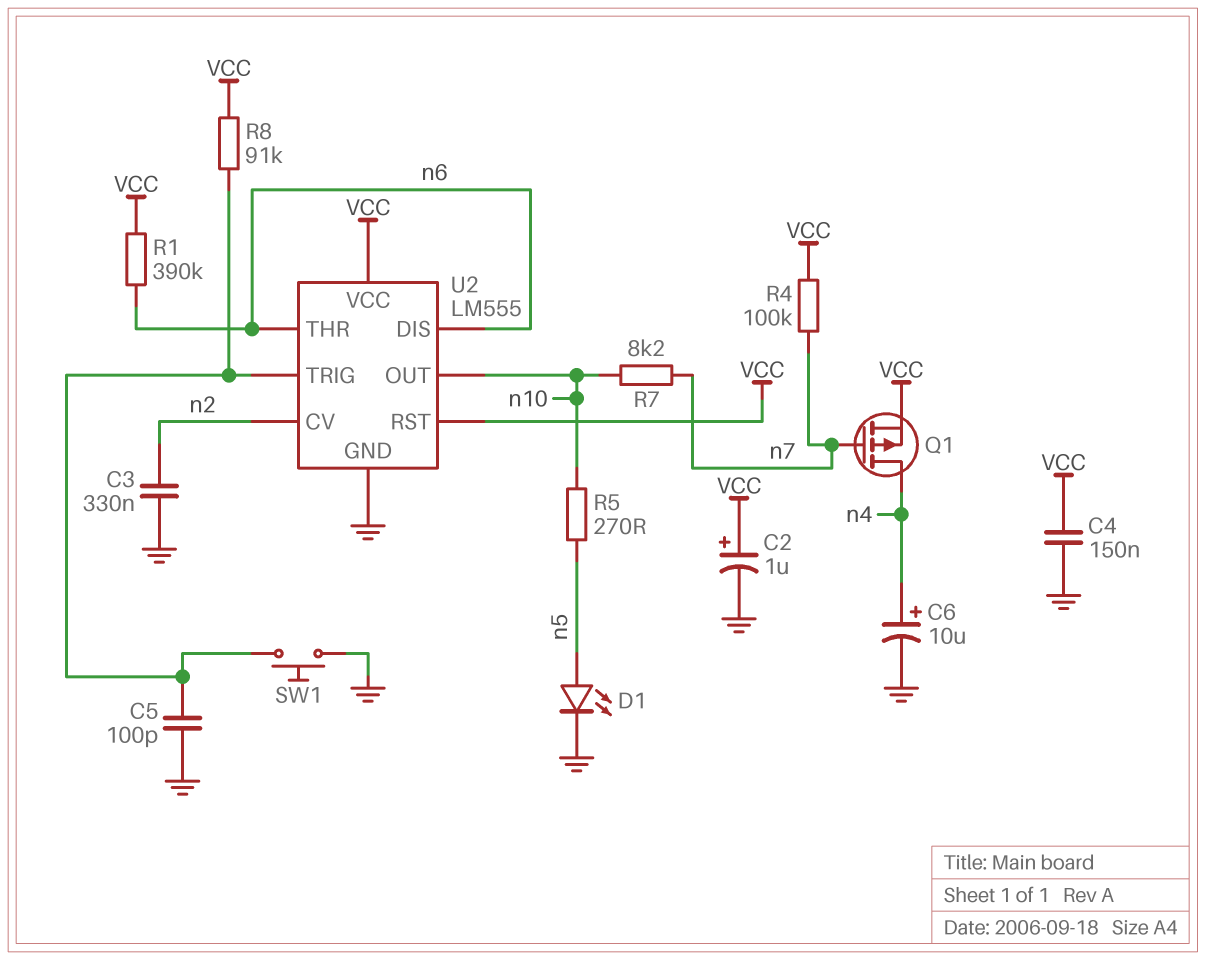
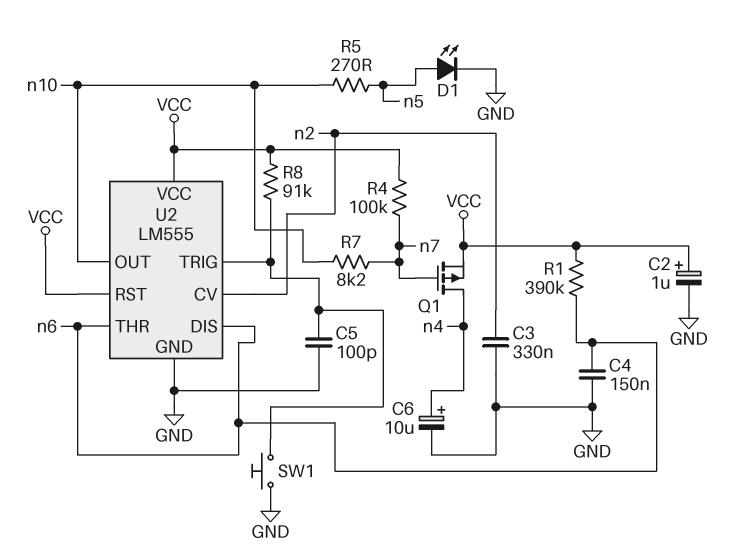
C4: 150nF (GND, VCC) -> 150nF (GND, n6)

